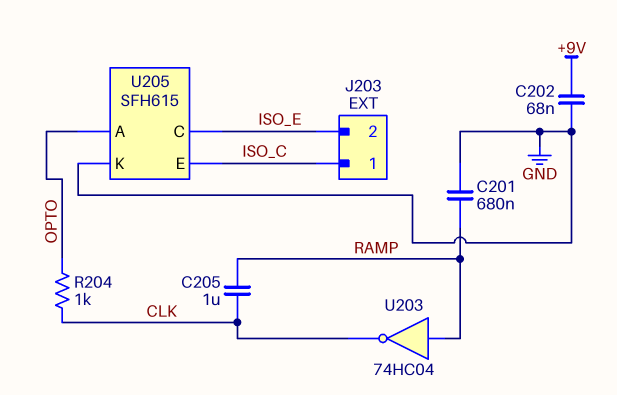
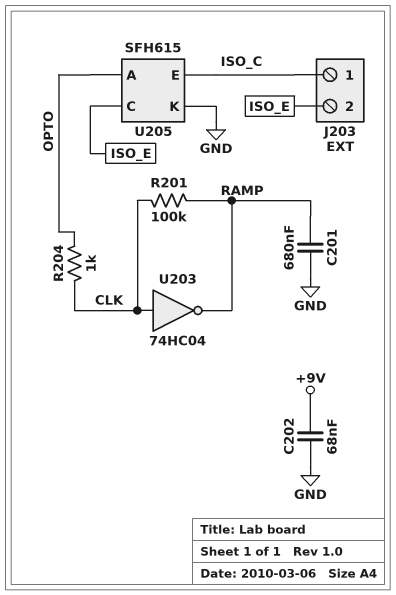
C205: 1uF (CLK, RAMP) -> none
R201: none -> 100k (CLK, RAMP)
U203: NOT 74HC04 (in RAMP, out CLK) -> NOT 74HC04 (in CLK, out RAMP)

